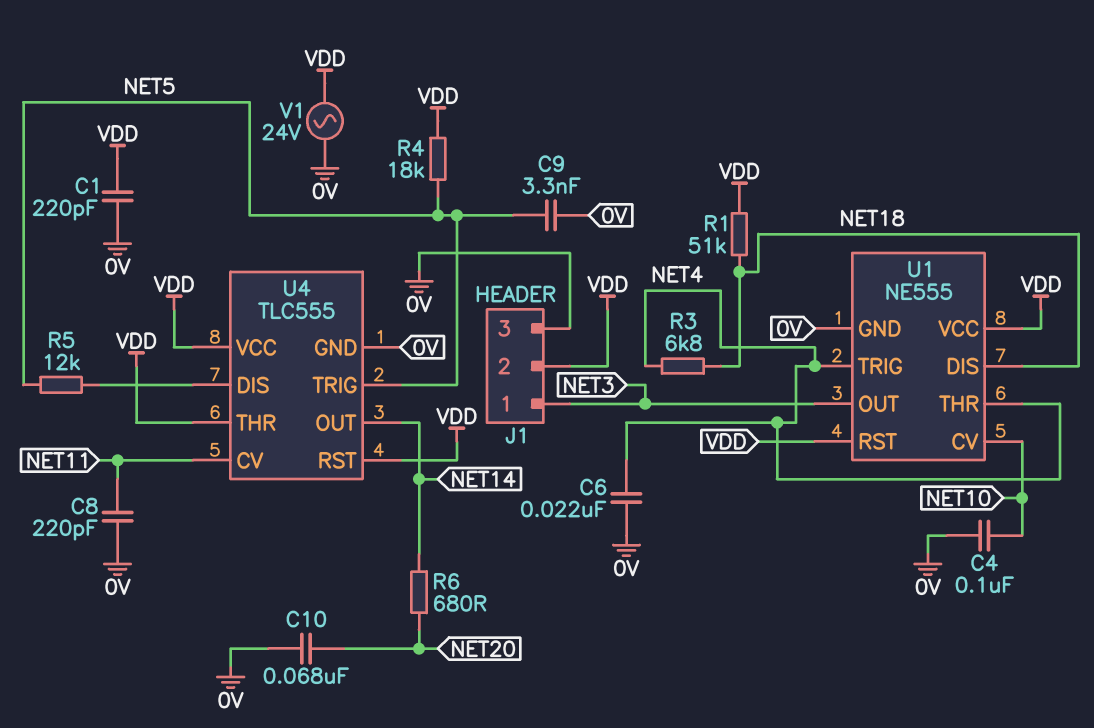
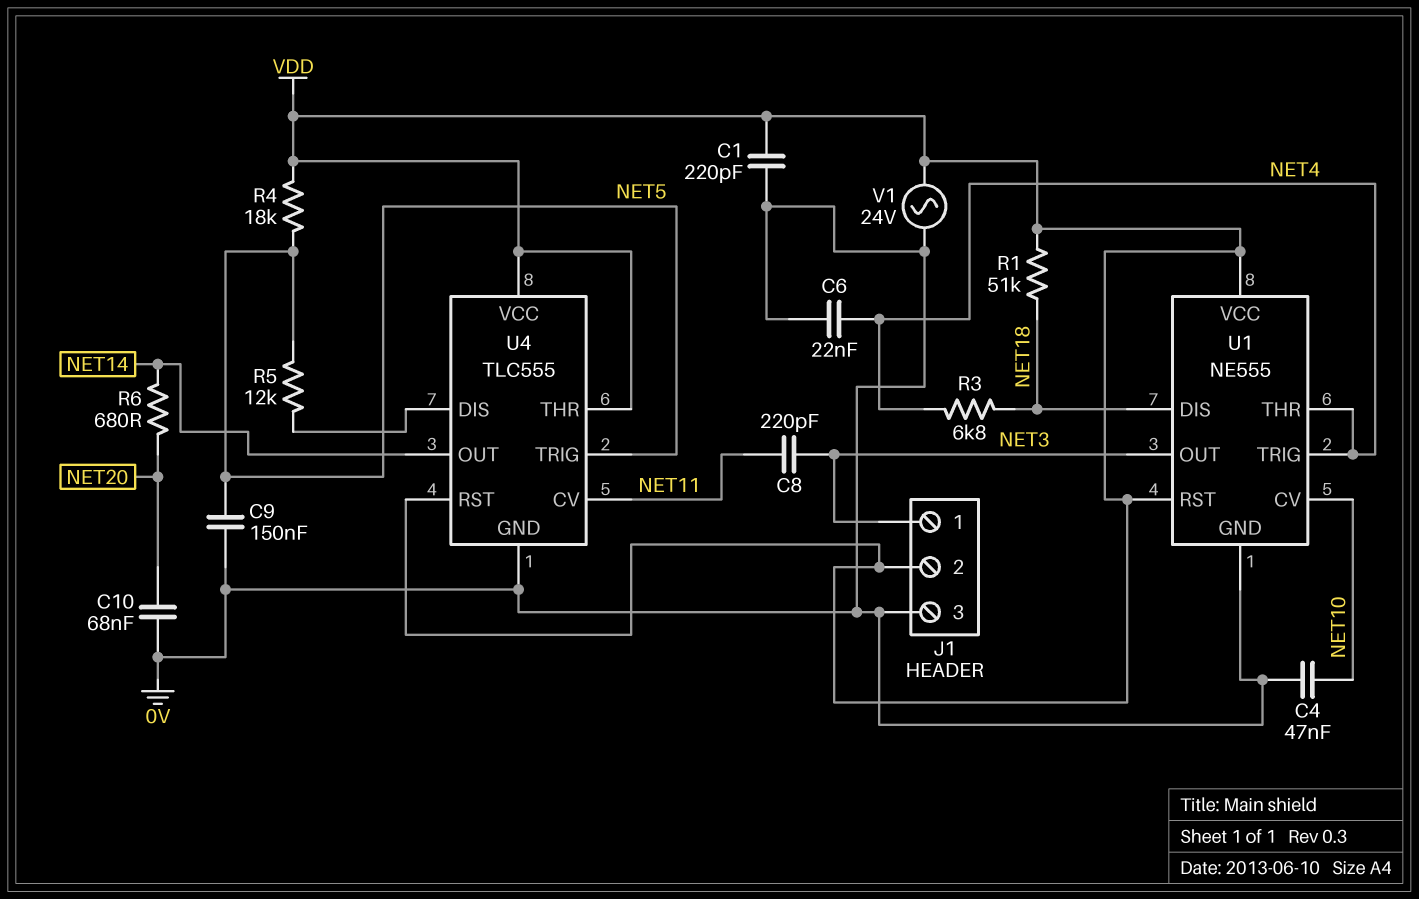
C4: 100nF (0V, NET10) -> 47nF (0V, NET10)
C8: 220pF (0V, NET11) -> 220pF (NET3, NET11)
C9: 3.3nF (0V, NET5) -> 150nF (0V, NET5)

